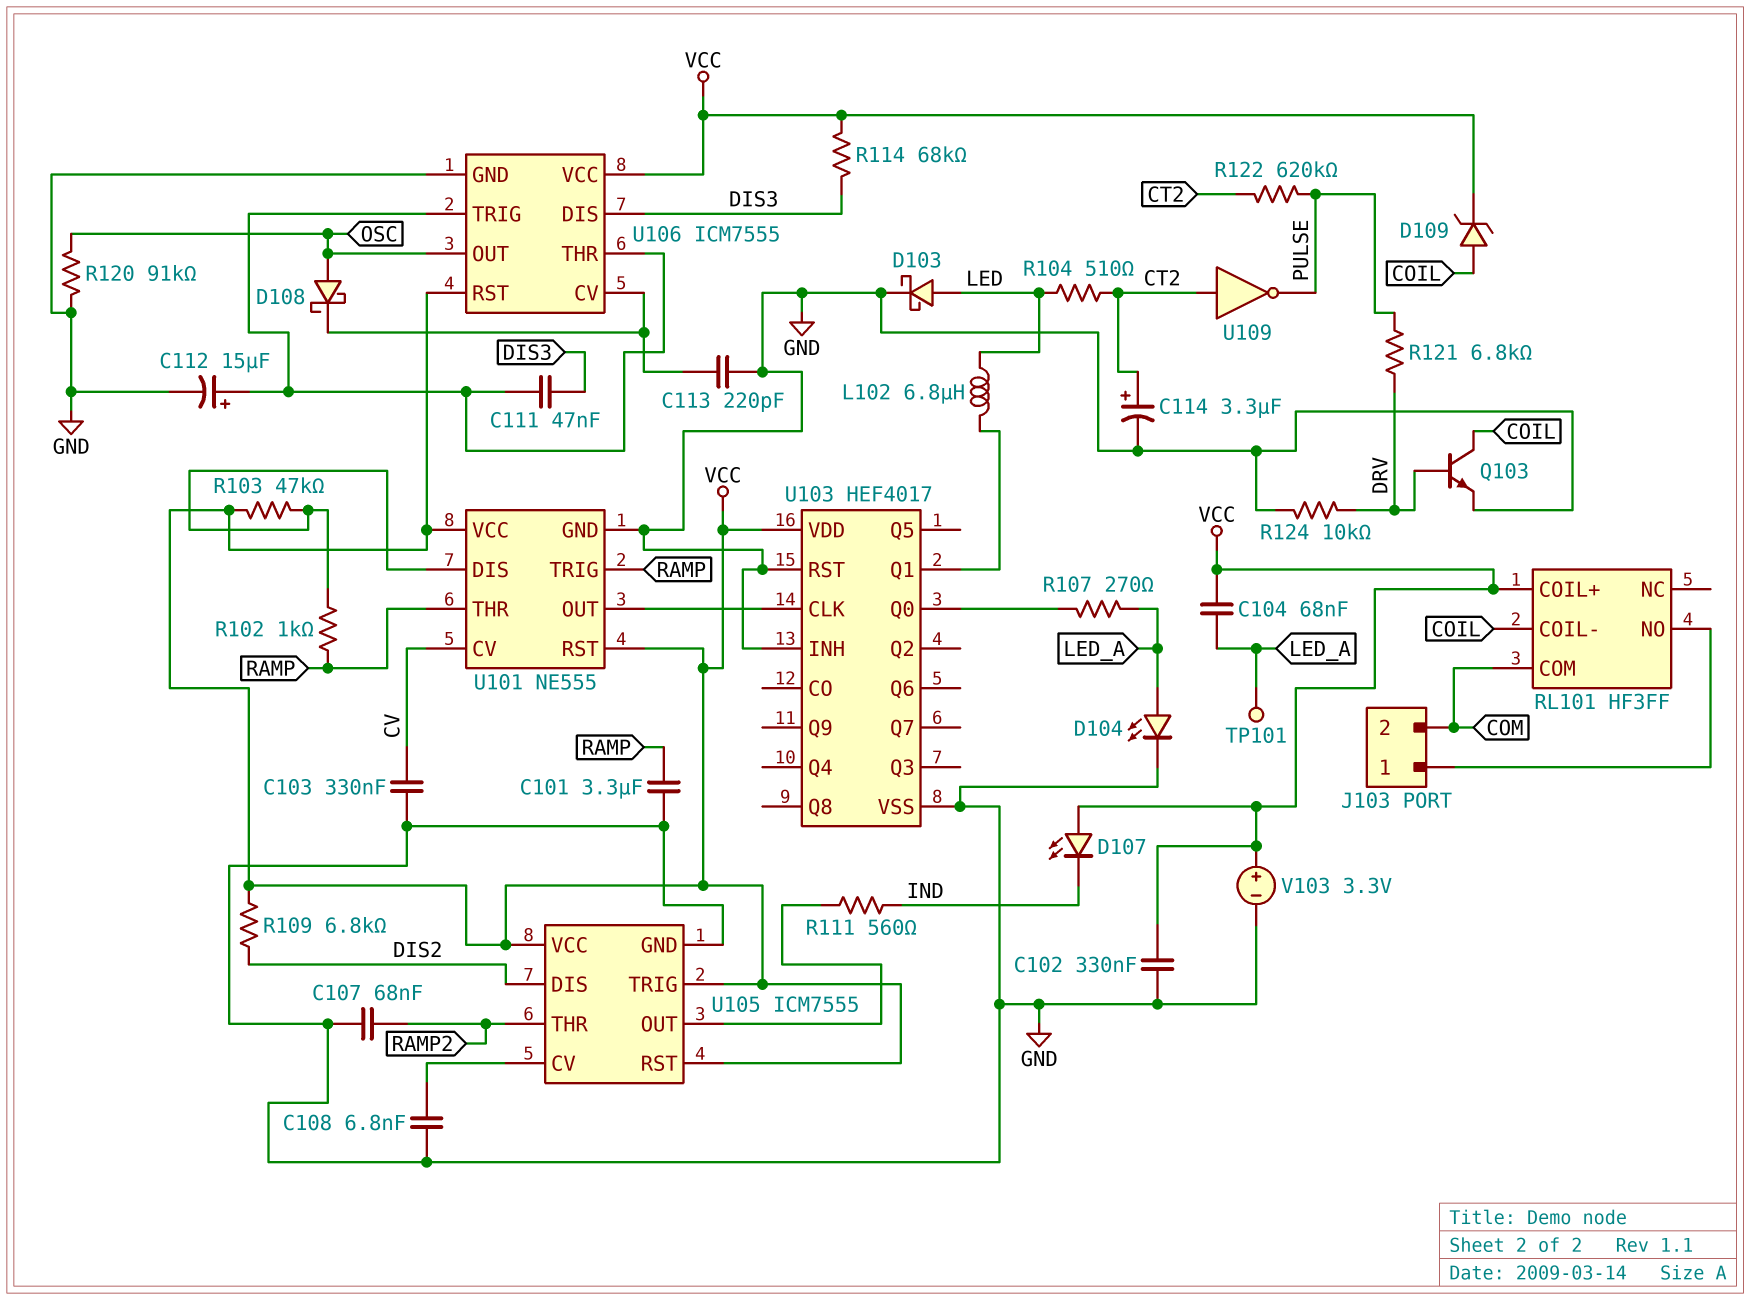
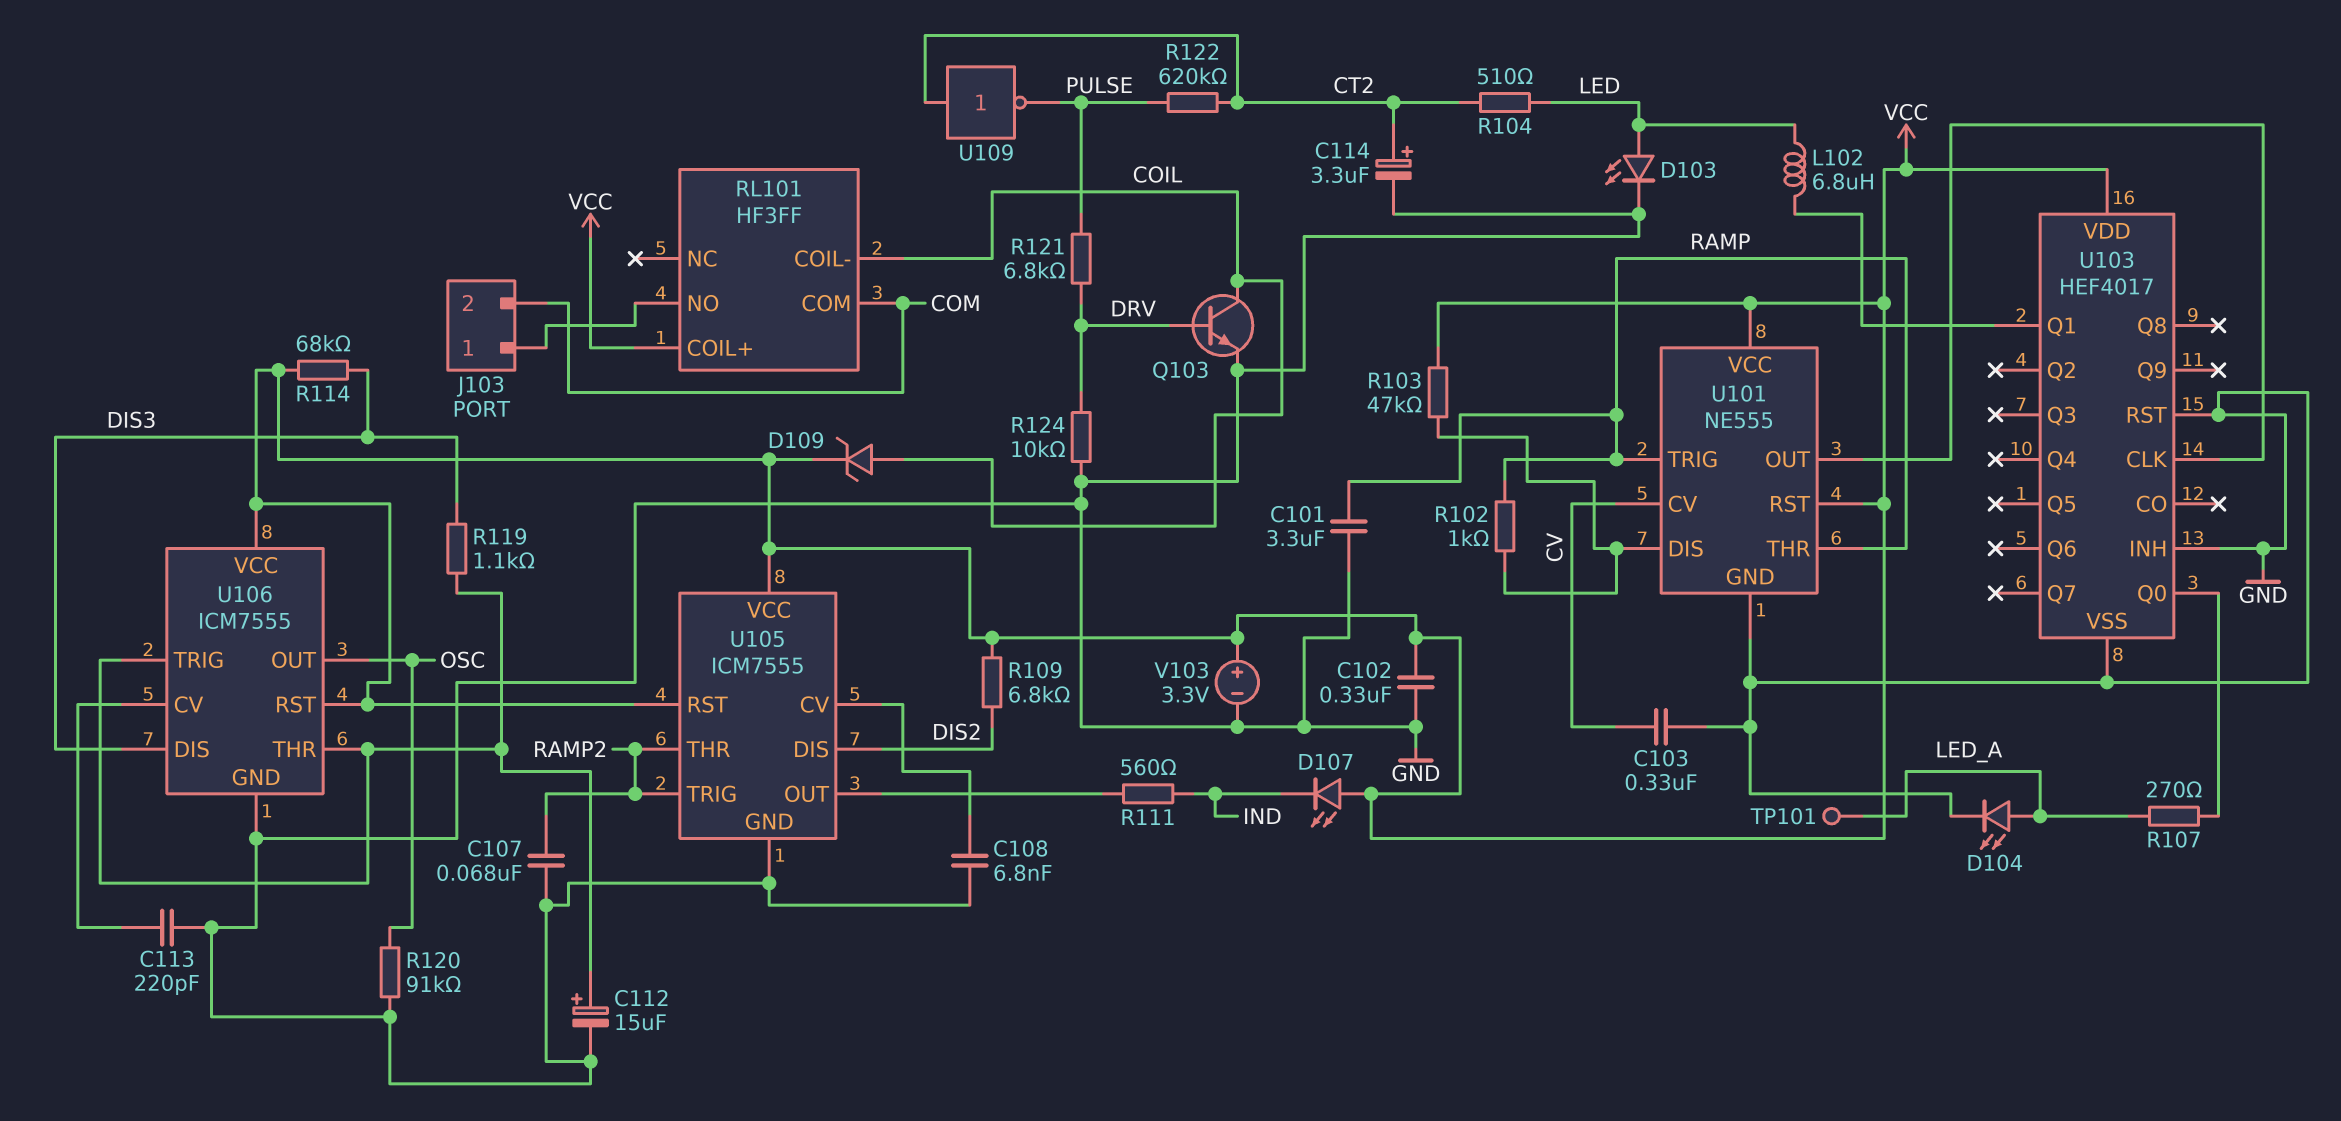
C104: 68nF (LED_A, VCC) -> none
C111: 47nF (DIS3, U106/THR) -> none
D103: schottky (A LED, K GND) -> LED (A LED, K GND)
D108: schottky (A OSC, K U106/CV) -> none
R119: none -> 1.1k (DIS3, U106/THR)
U105 pin TRIG: VCC -> RAMP2

